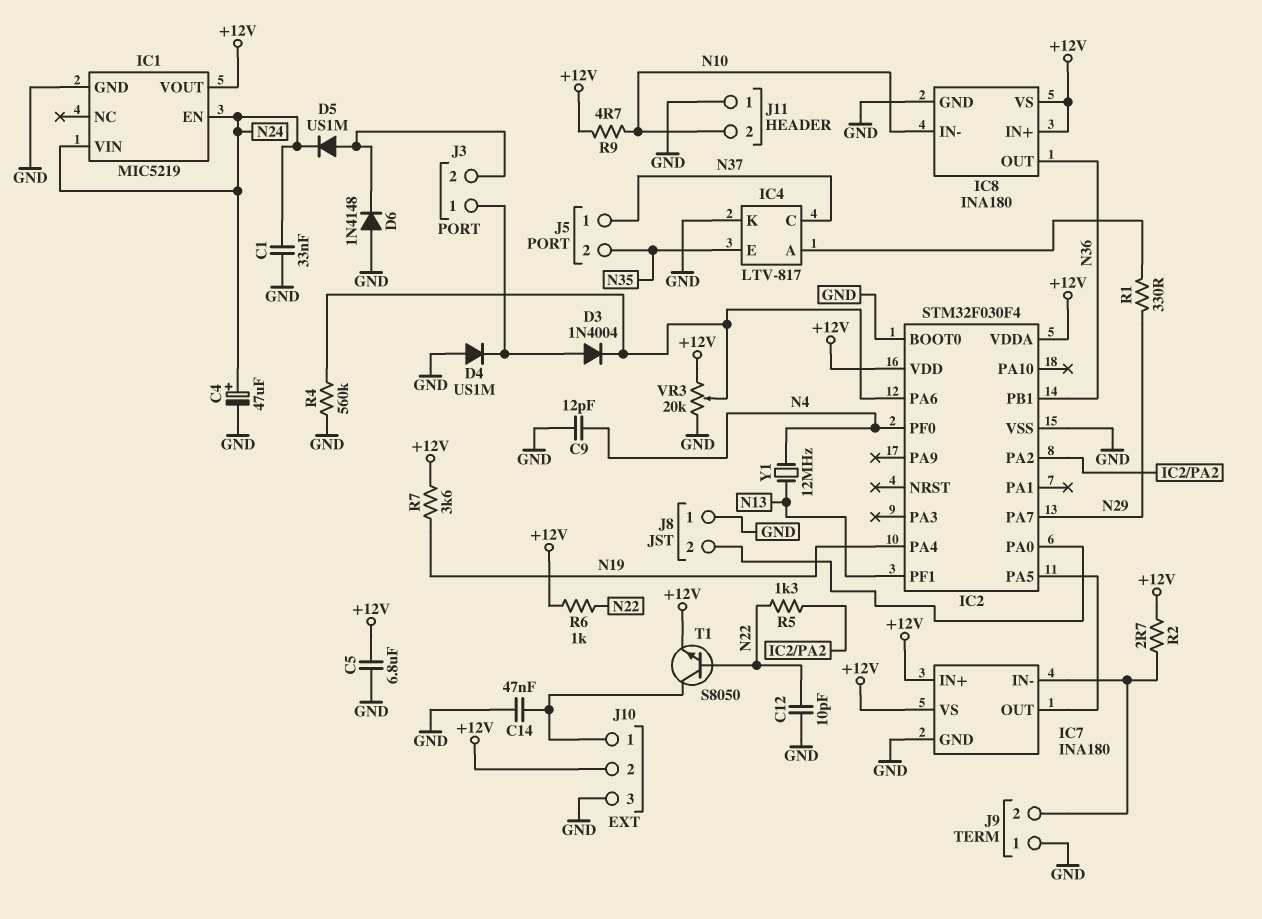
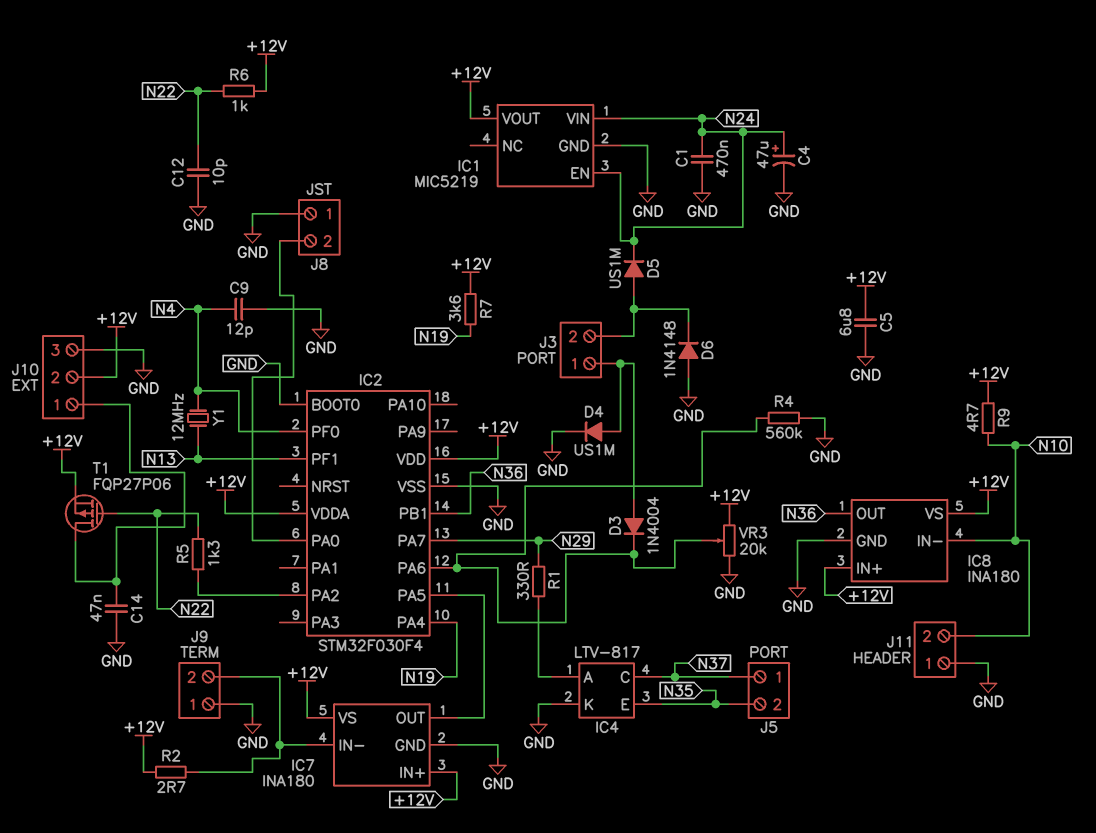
C1: 33nF (GND, N24) -> 470nF (GND, N24)
D4: diode US1M (A GND, K J3/1) -> diode US1M (A J3/1, K GND)
T1: NPN S8050 (B N22, C J10/1, E +12V) -> PMOS FQP27P06 (G N22, D J10/1, S +12V)

